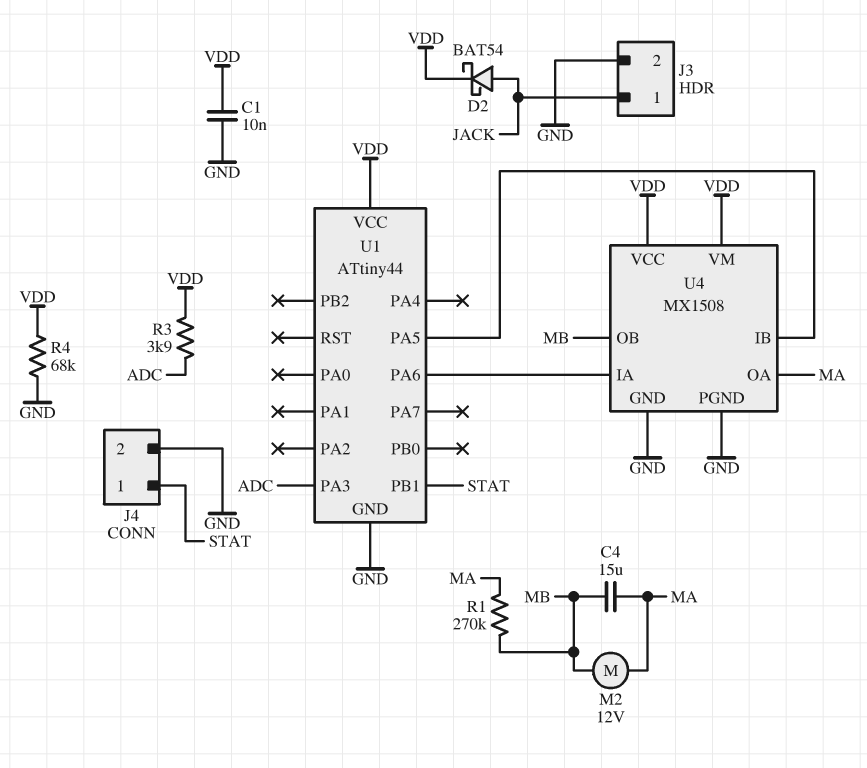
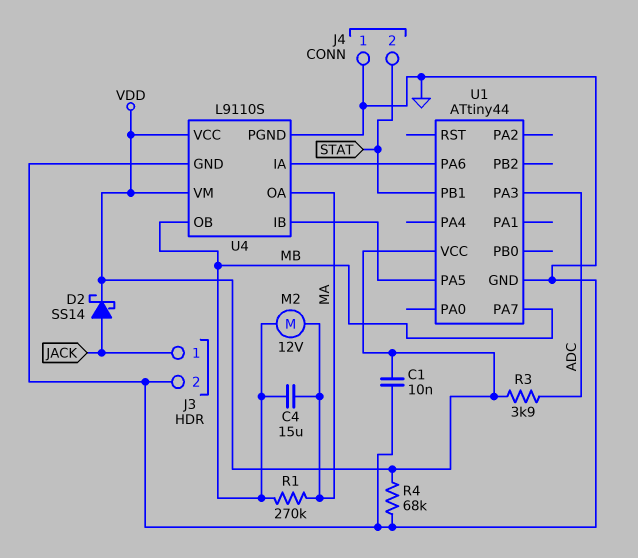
D2: schottky BAT54 (A JACK, K VDD) -> schottky SS14 (A JACK, K VDD)
J4 pin 1: STAT -> GND
J4 pin 2: GND -> STAT
U1 pin PA7: none -> MB
U4: MX1508 -> L9110S

